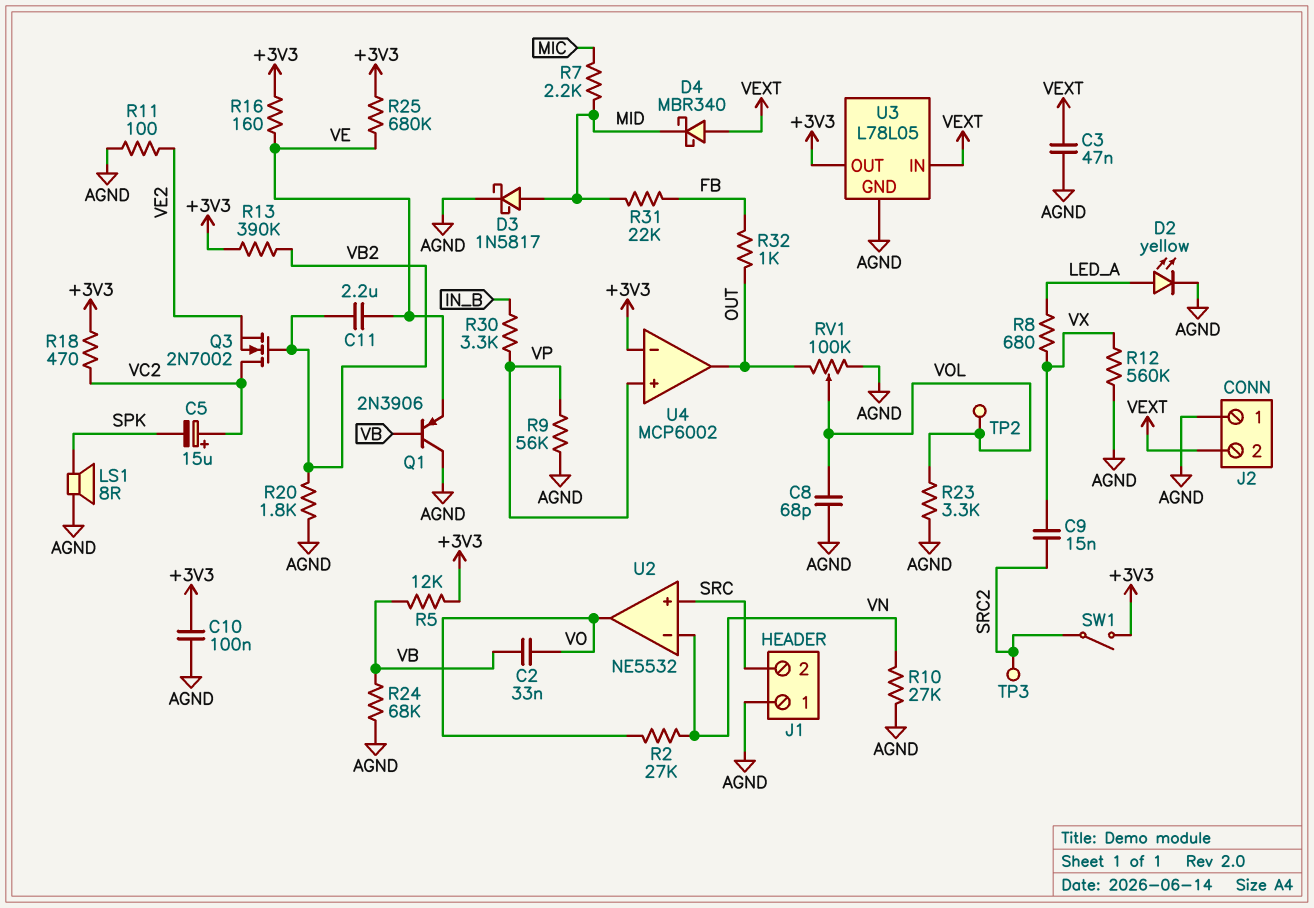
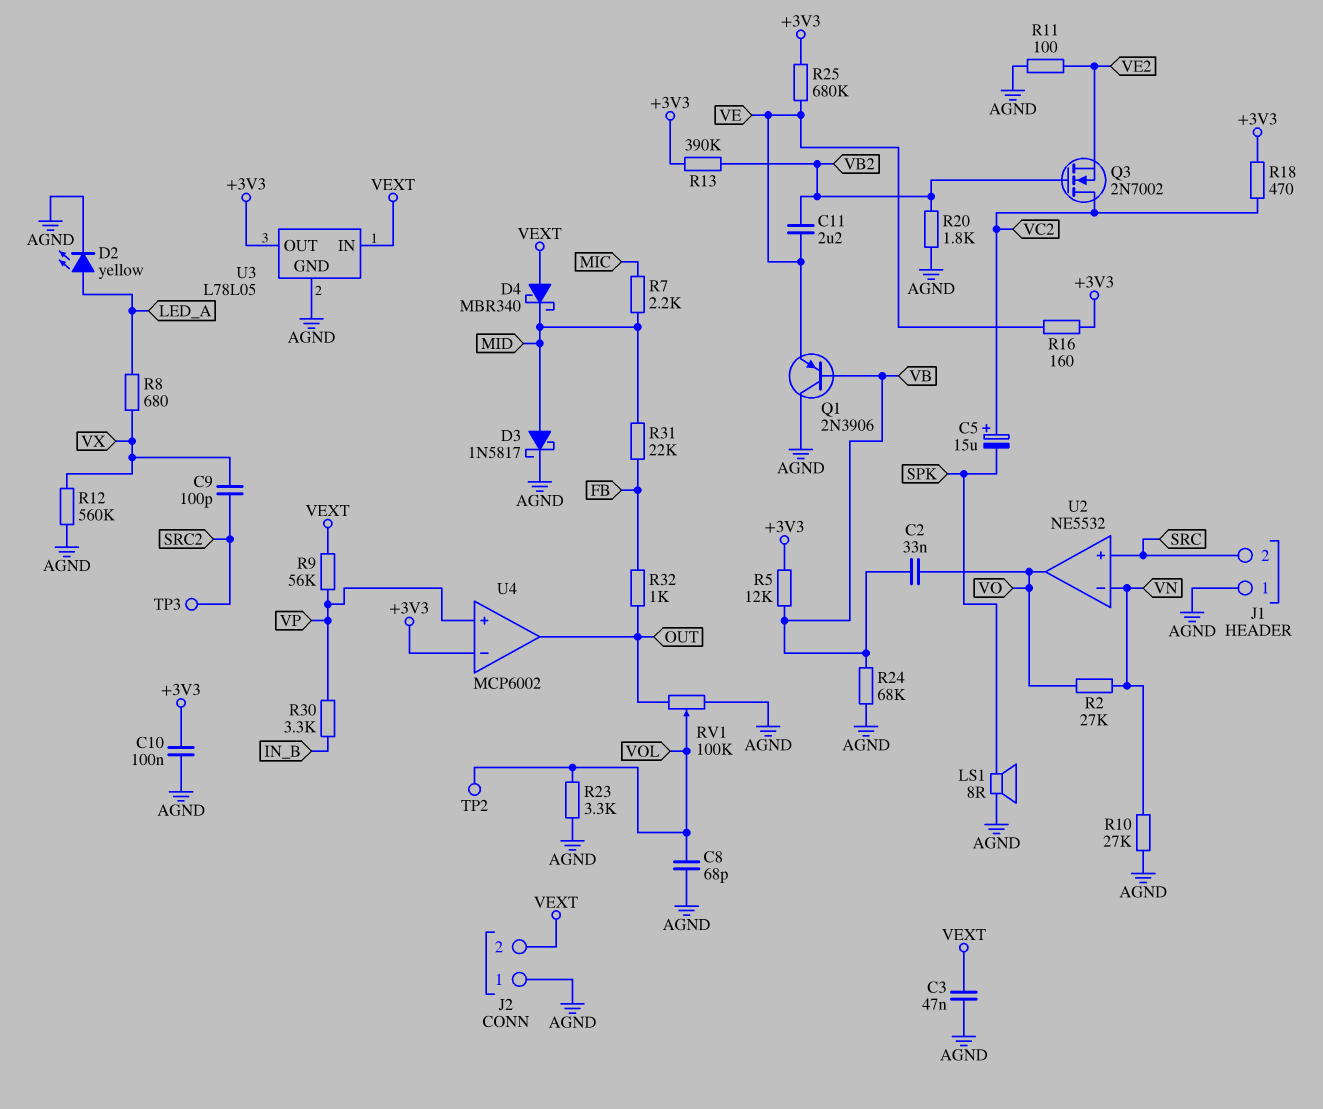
C9: 15nF (SRC2, VX) -> 100pF (SRC2, VX)
R9: 56k (AGND, VP) -> 56k (VEXT, VP)
SW1: switch (+3V3, SRC2) -> none

